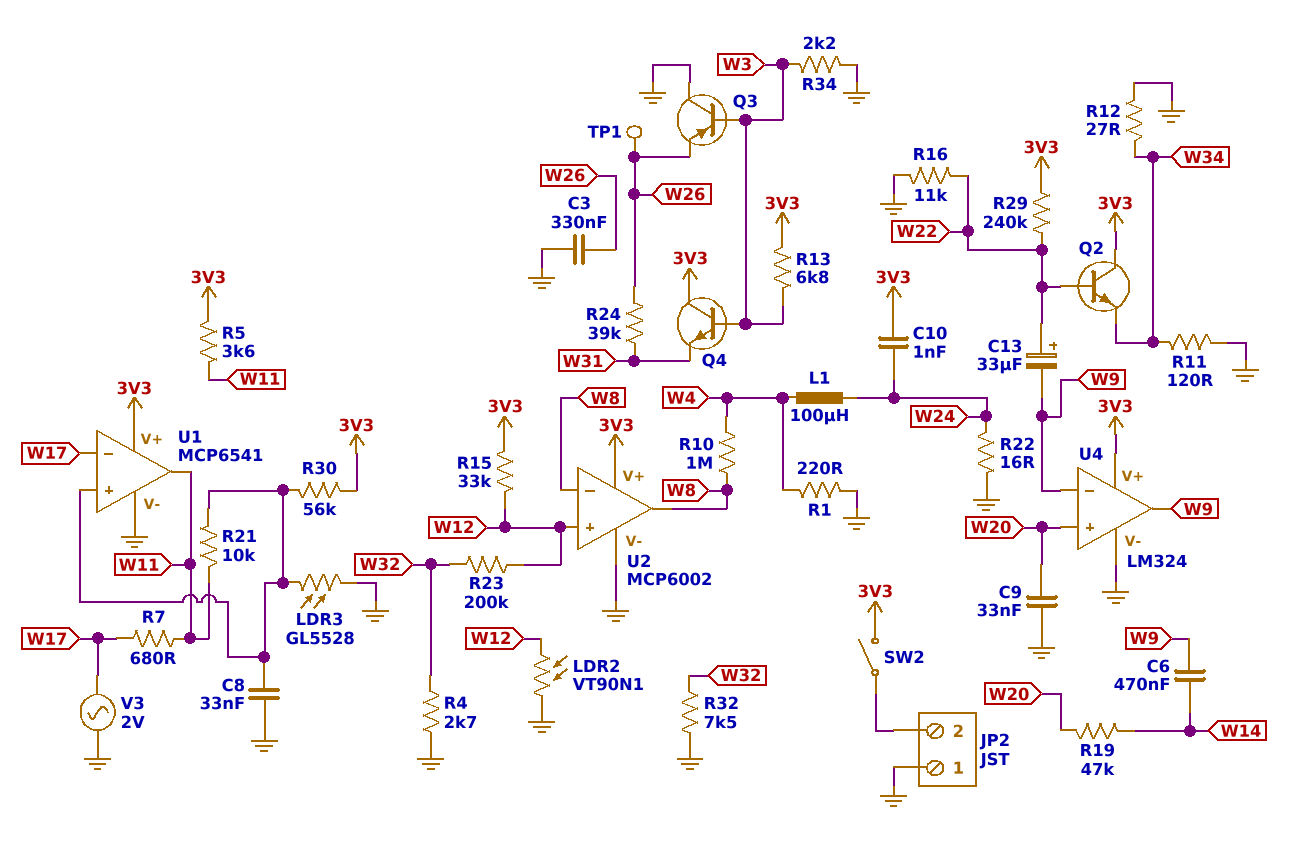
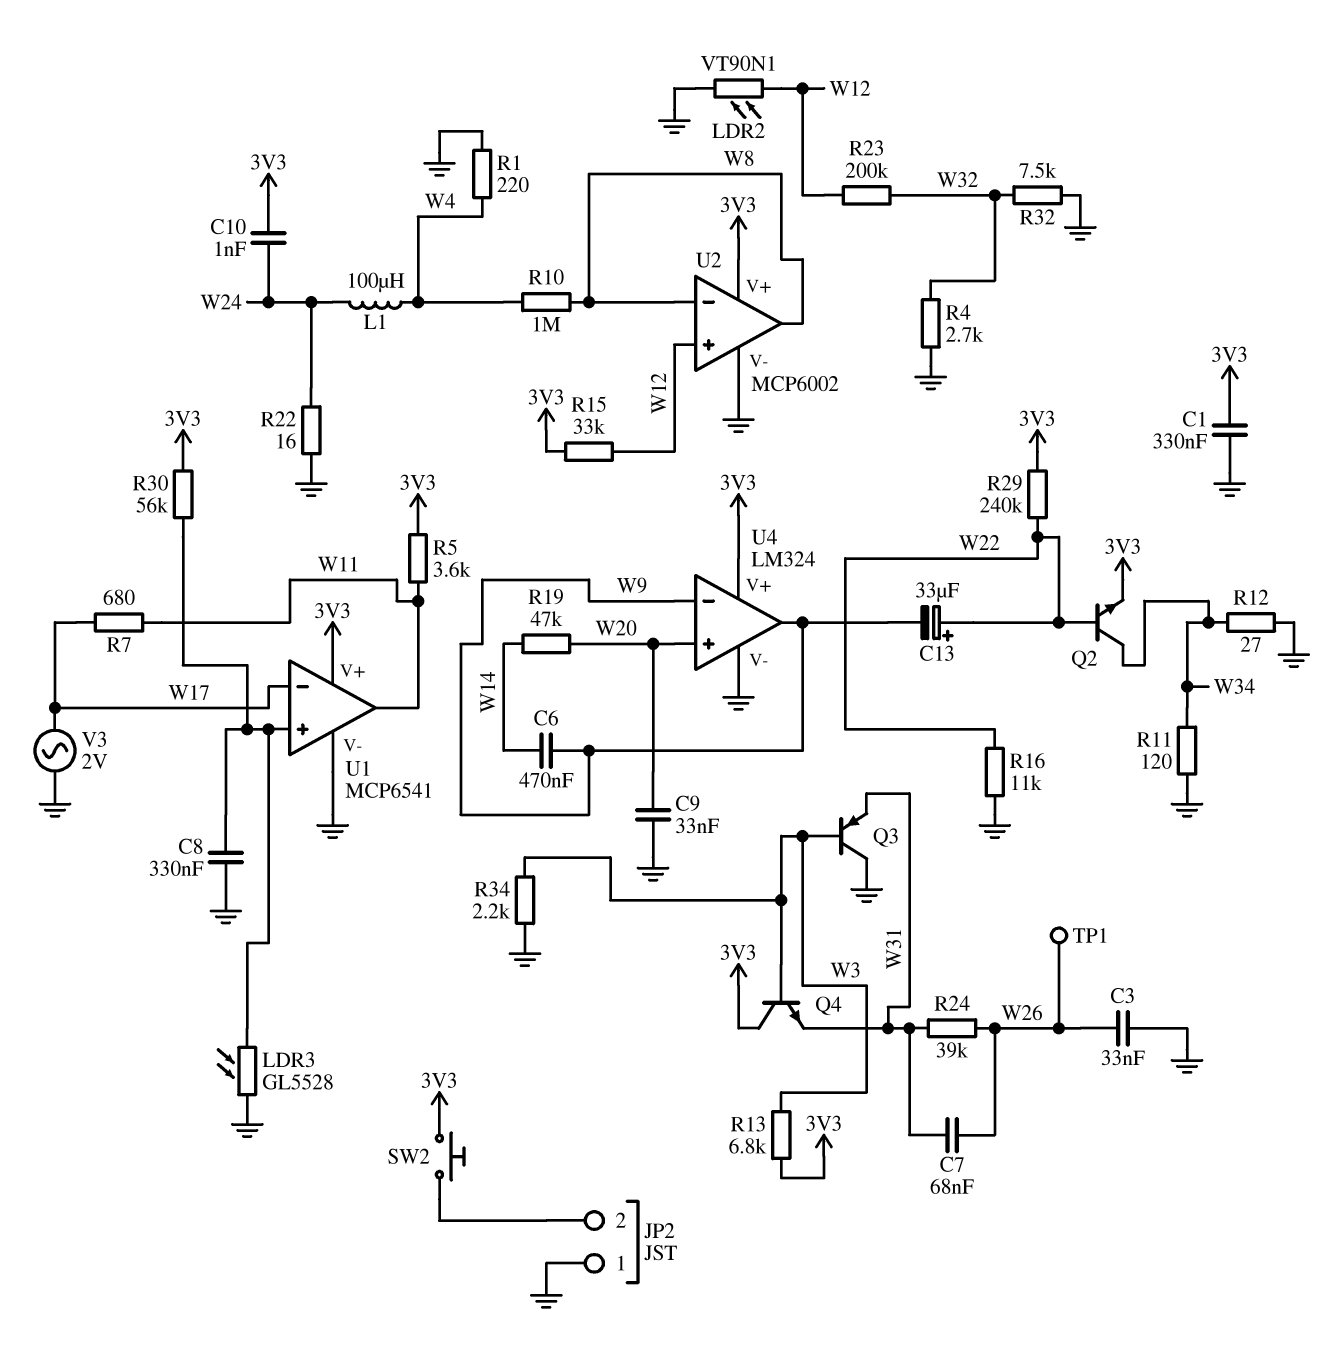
C1: none -> 330nF (3V3, GND)
C3: 330nF (GND, W26) -> 33nF (GND, W26)
C7: none -> 68nF (W26, W31)
C8: 33nF (GND, U1/in+) -> 330nF (GND, U1/in+)
Q2: NPN (B W22, C 3V3, E W34) -> NPN (B W22, C W34, E 3V3)
Q3: PNP (B W3, C GND, E W26) -> PNP (B W3, C GND, E W31)
R21: 10k (U1/in+, W11) -> none
SW2: switch (3V3, JP2/2) -> button (3V3, JP2/2)

